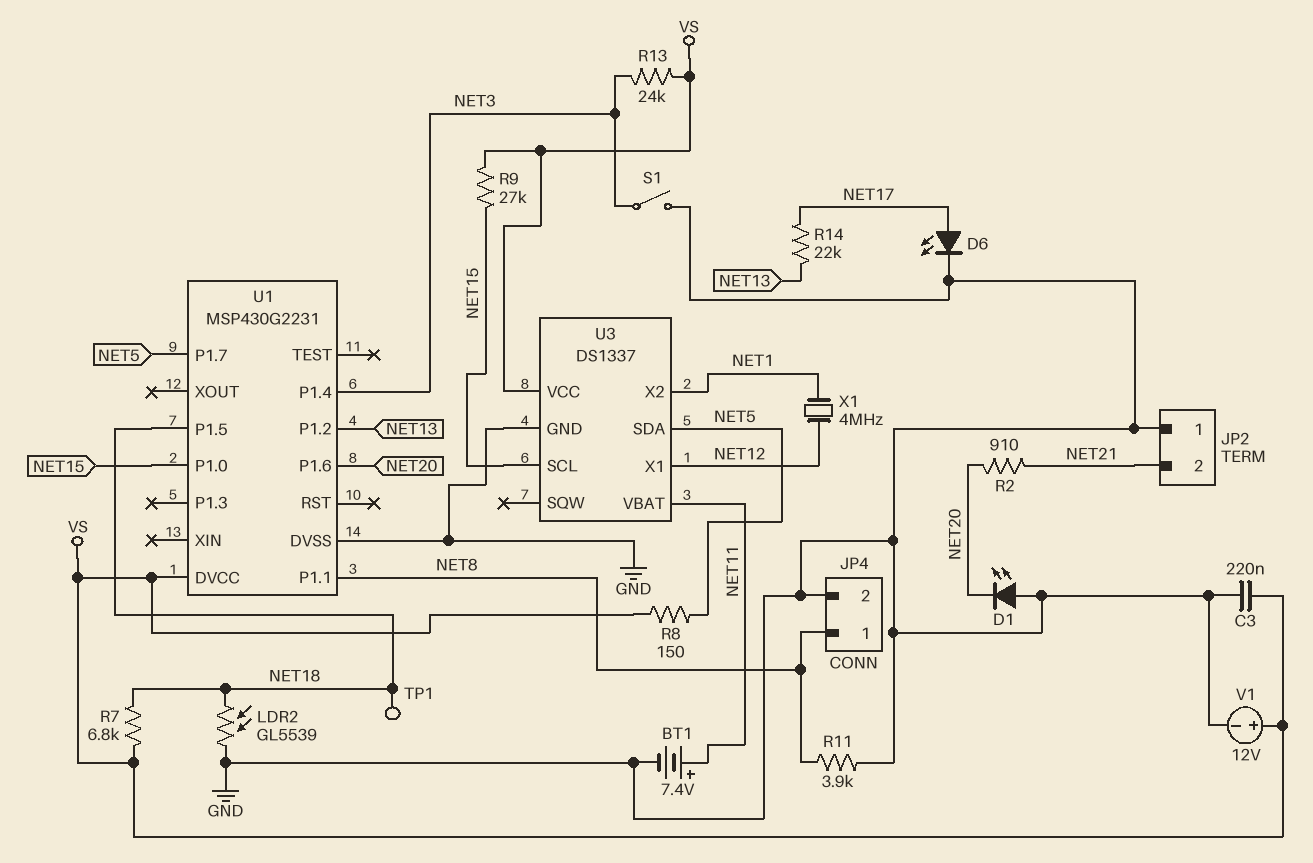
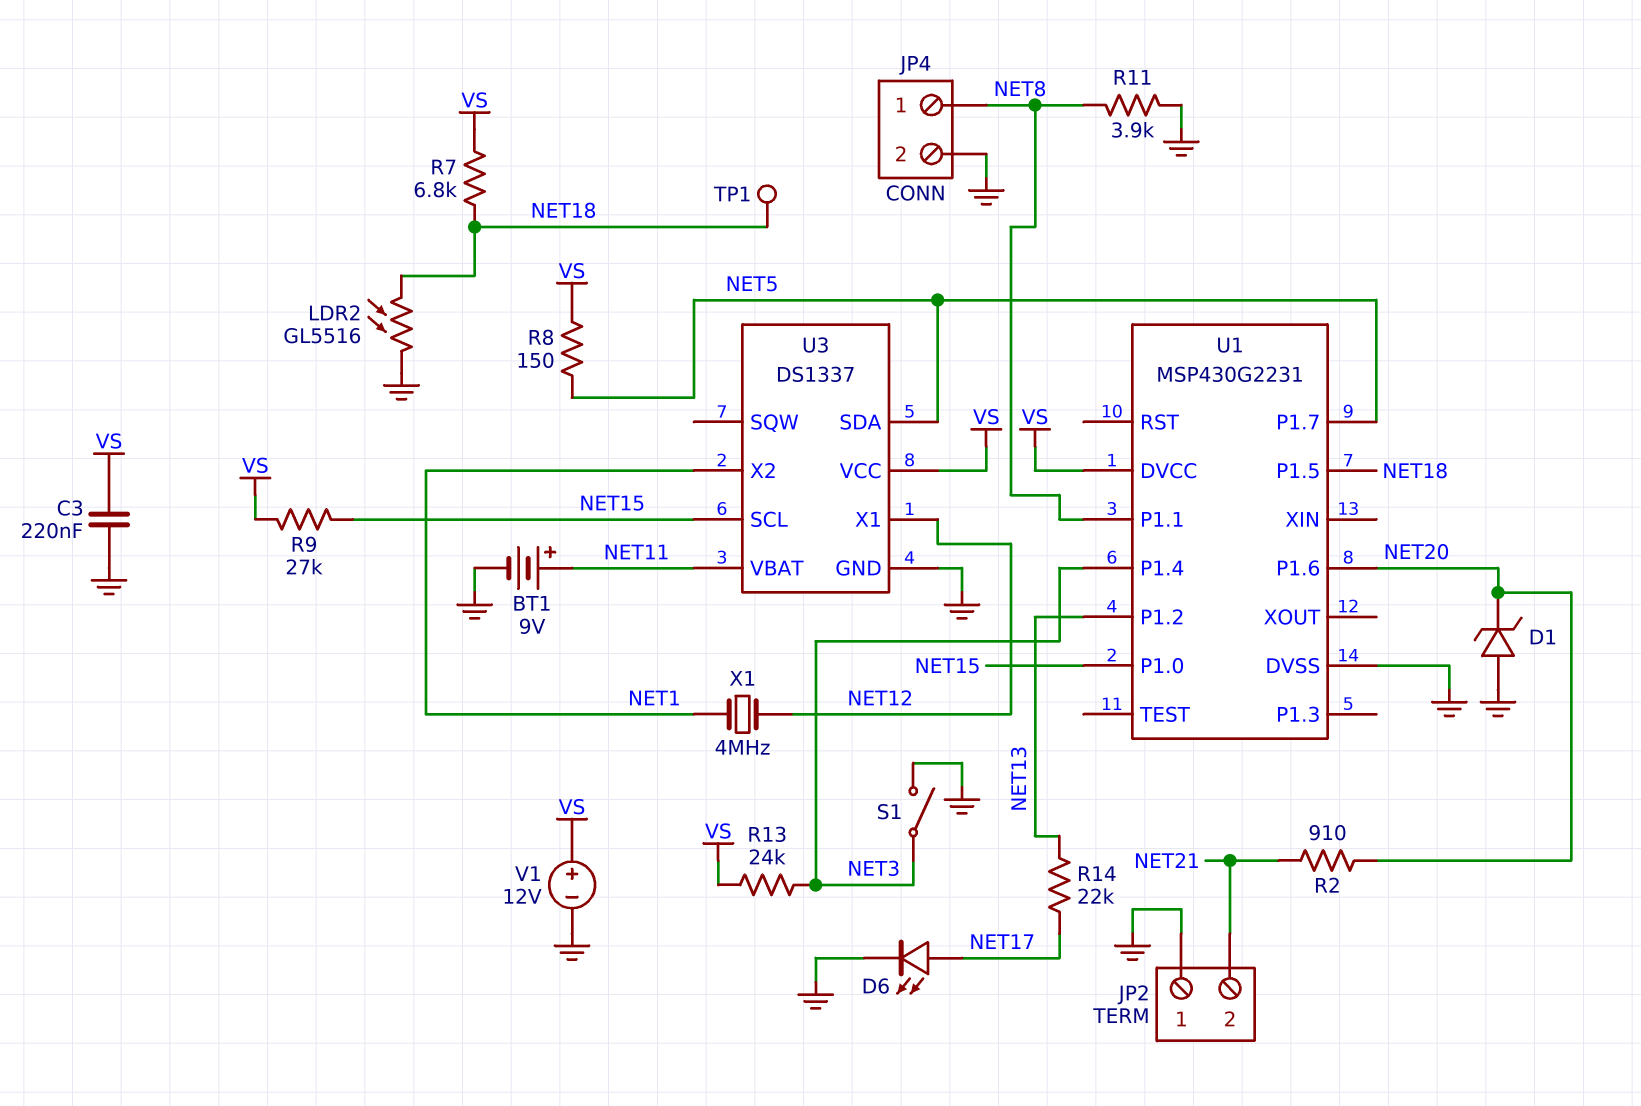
BT1: 7.4V (plus NET11, minus GND) -> 9V (plus NET11, minus GND)
D1: LED (A GND, K NET20) -> zener (A GND, K NET20)
LDR2: GL5539 (GND, NET18) -> GL5516 (GND, NET18)

